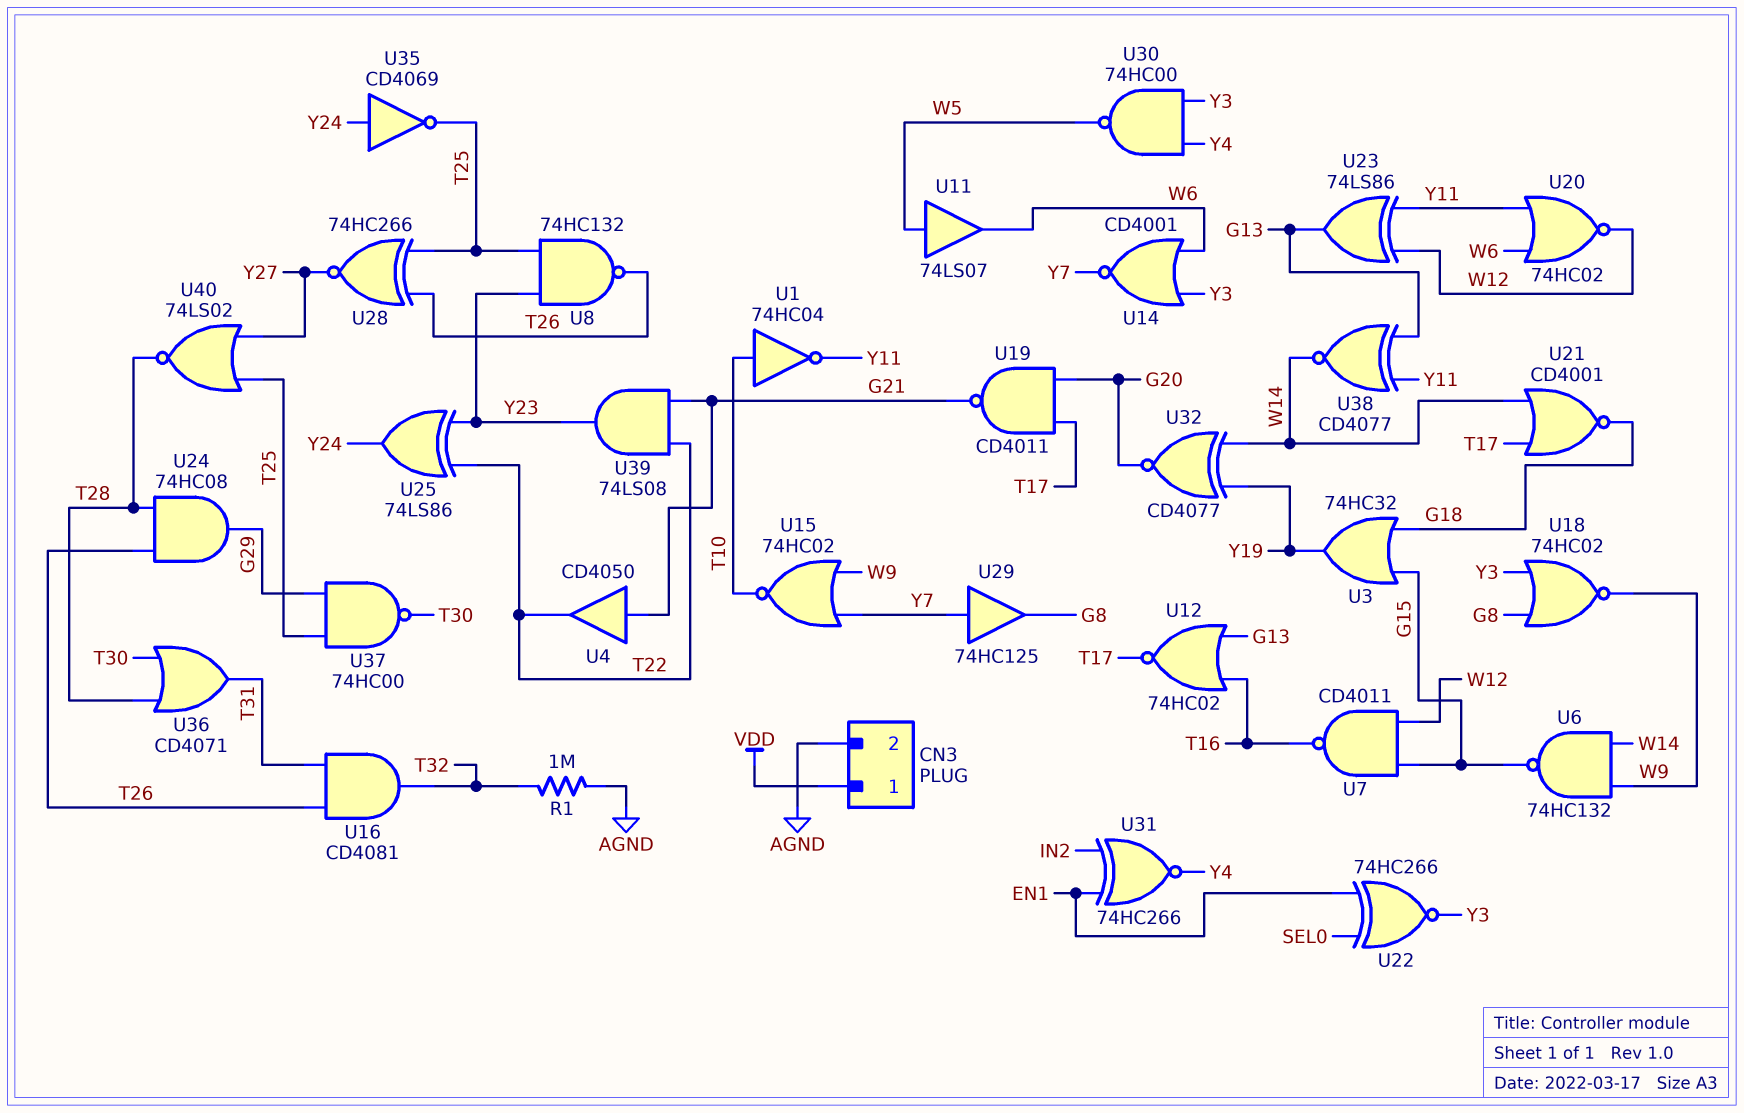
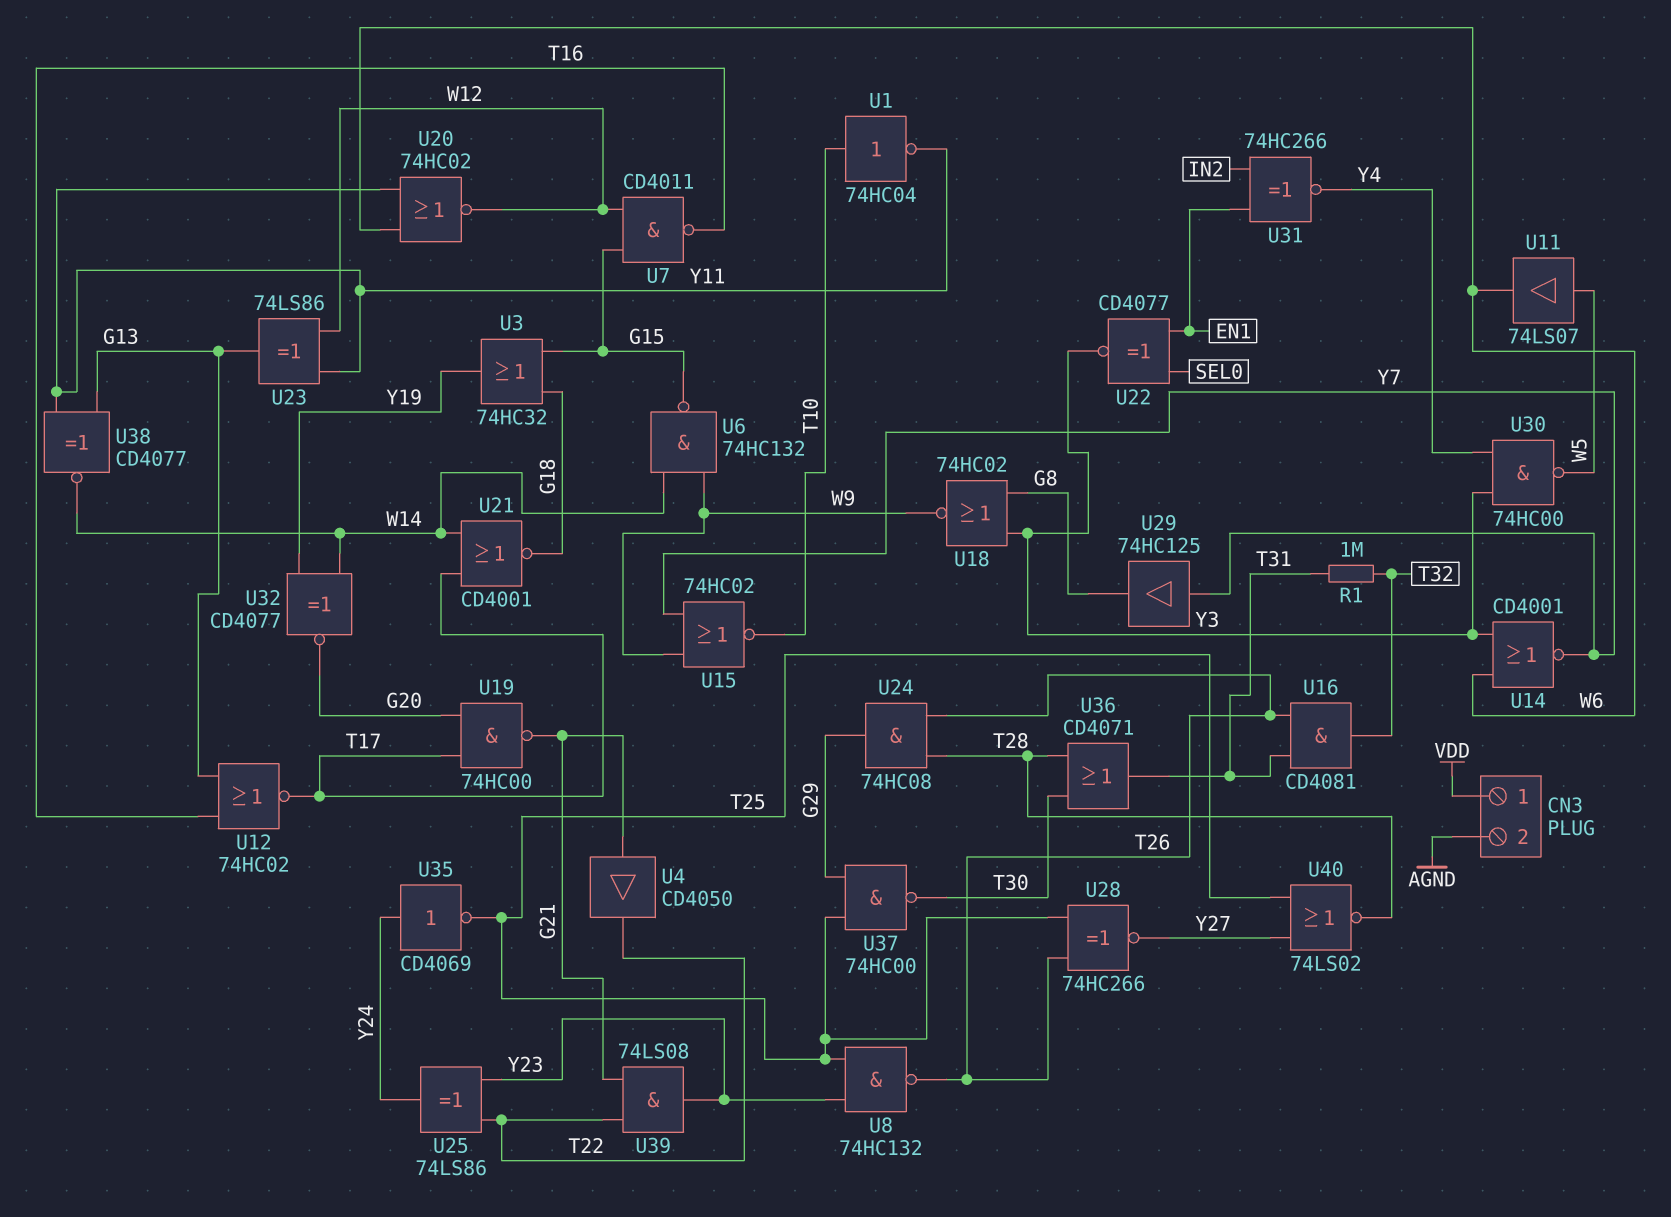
R1: 1M (AGND, T32) -> 1M (T31, T32)
U19: NAND CD4011 (in G20, in T17, out G21) -> NAND 74HC00 (in G20, in T17, out G21)
U22: XNOR 74HC266 (in EN1, in SEL0, out Y3) -> XNOR CD4077 (in EN1, in SEL0, out Y3)

